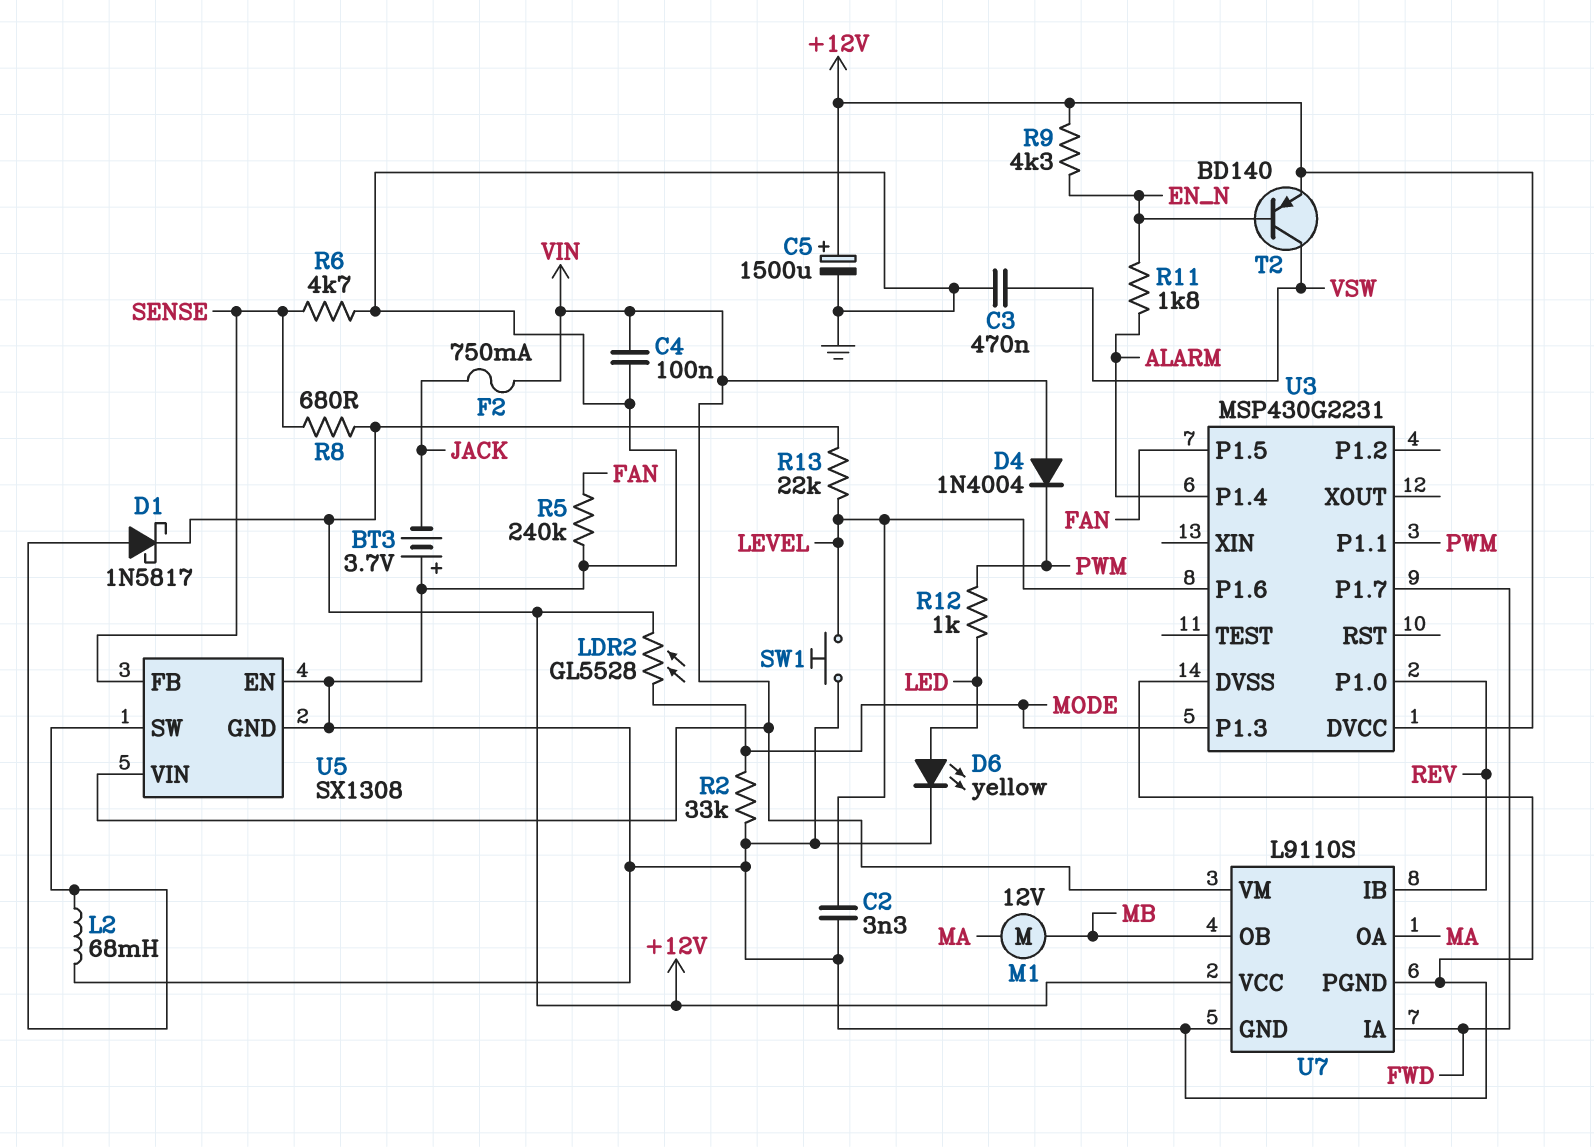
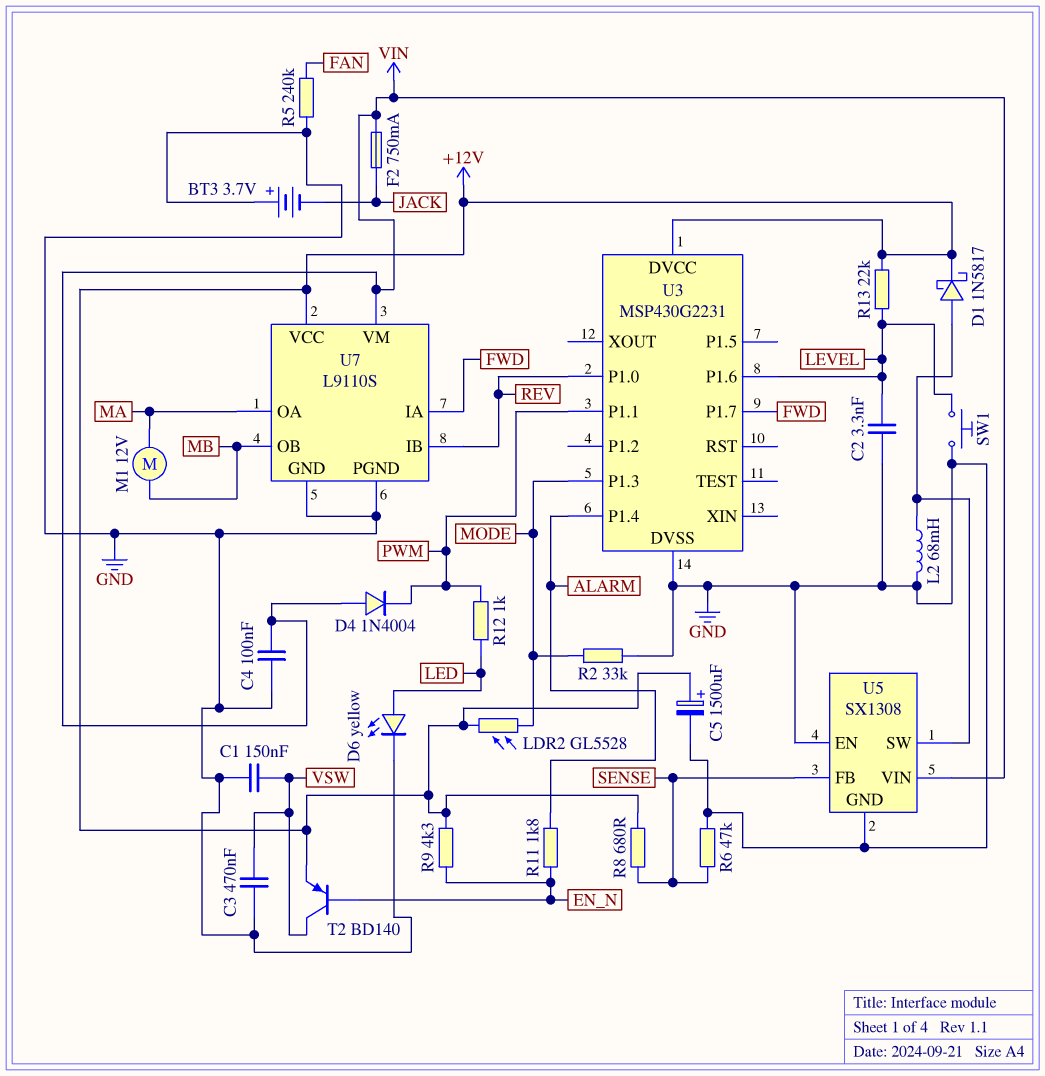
C1: none -> 150nF (GND, VSW)
R6: 4.7k (GND, SENSE) -> 47k (GND, SENSE)
U3 pin P1.5: FAN -> none

